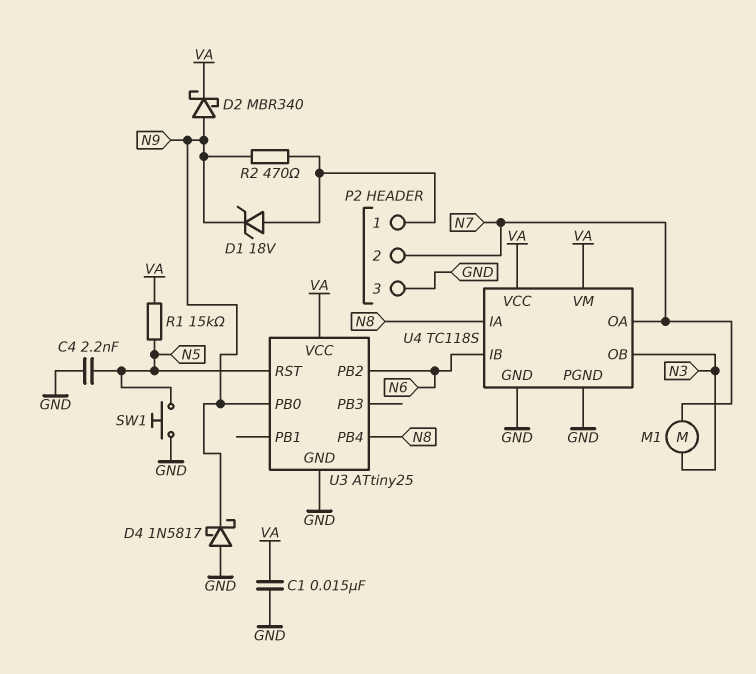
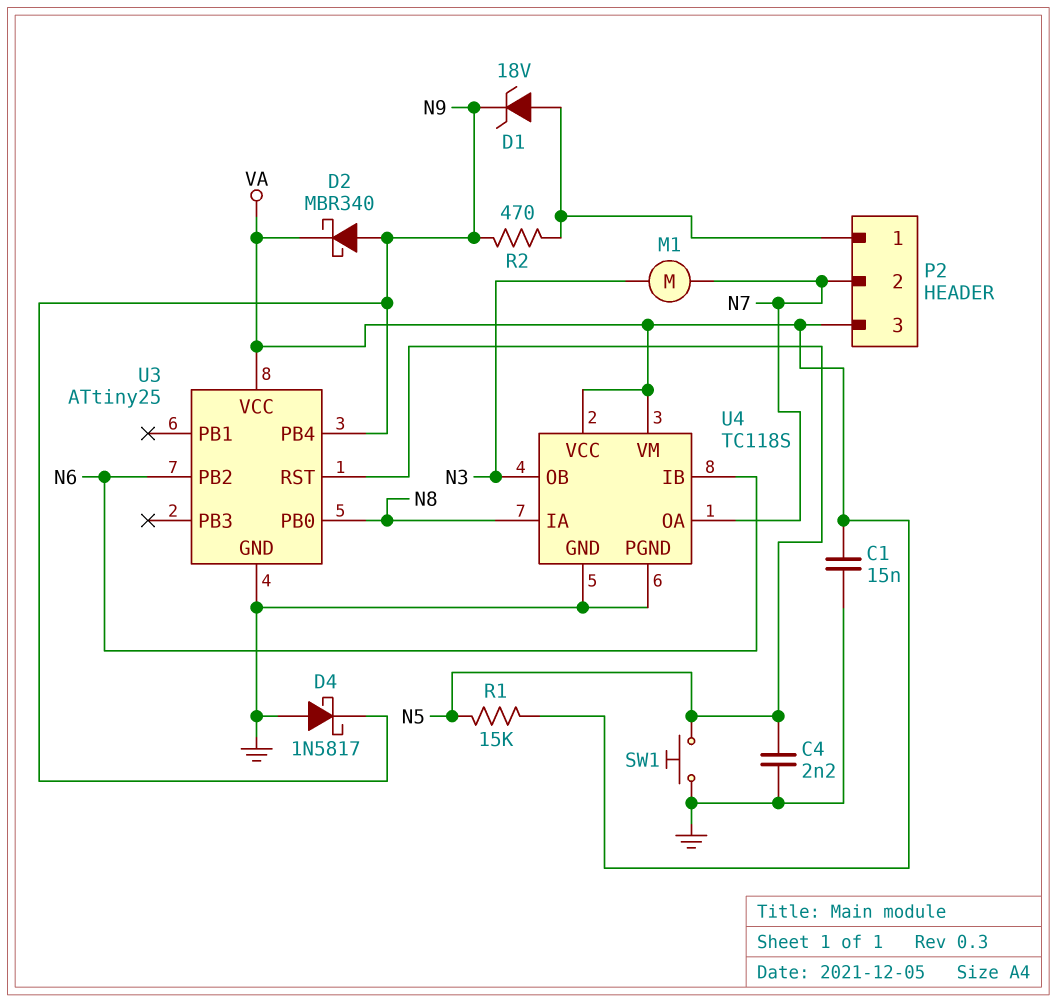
P2 pin 3: GND -> VA
U3 pin PB0: N9 -> N8
U3 pin PB4: N8 -> N9

